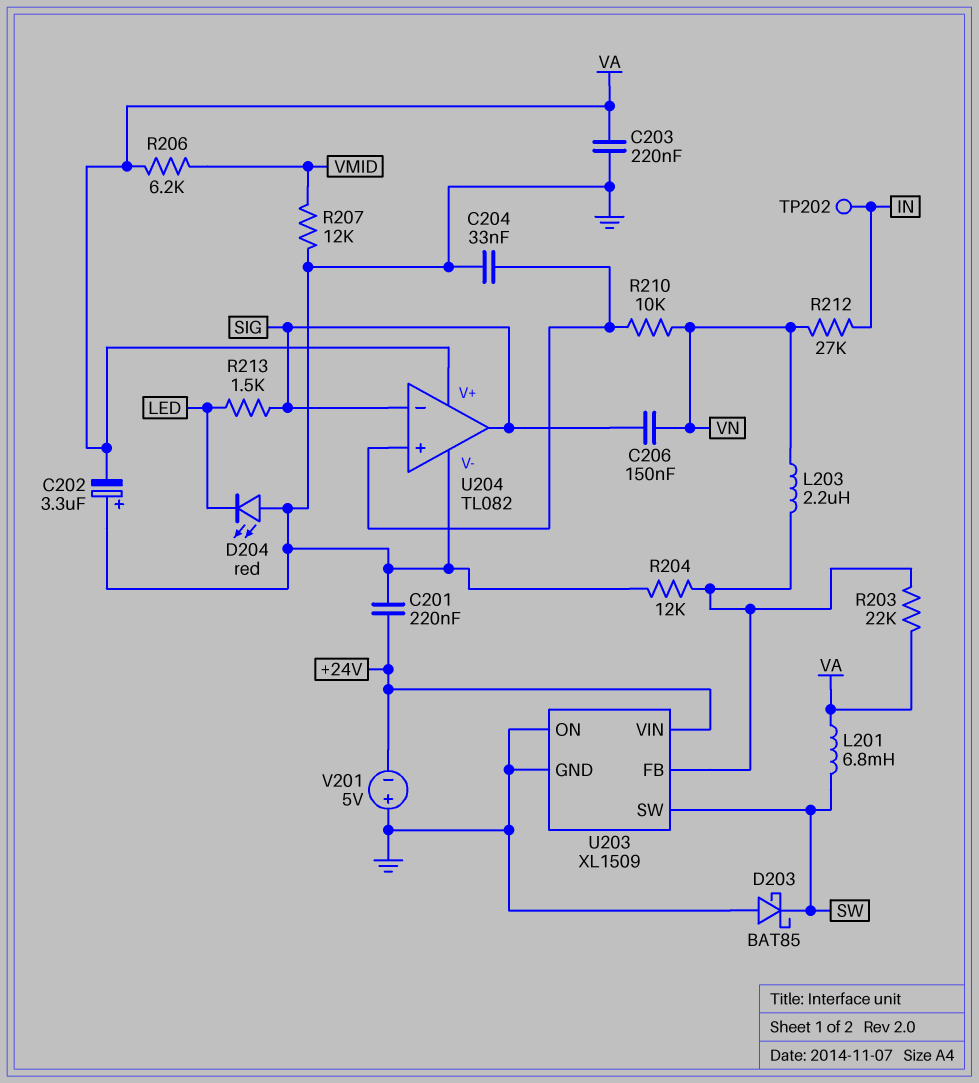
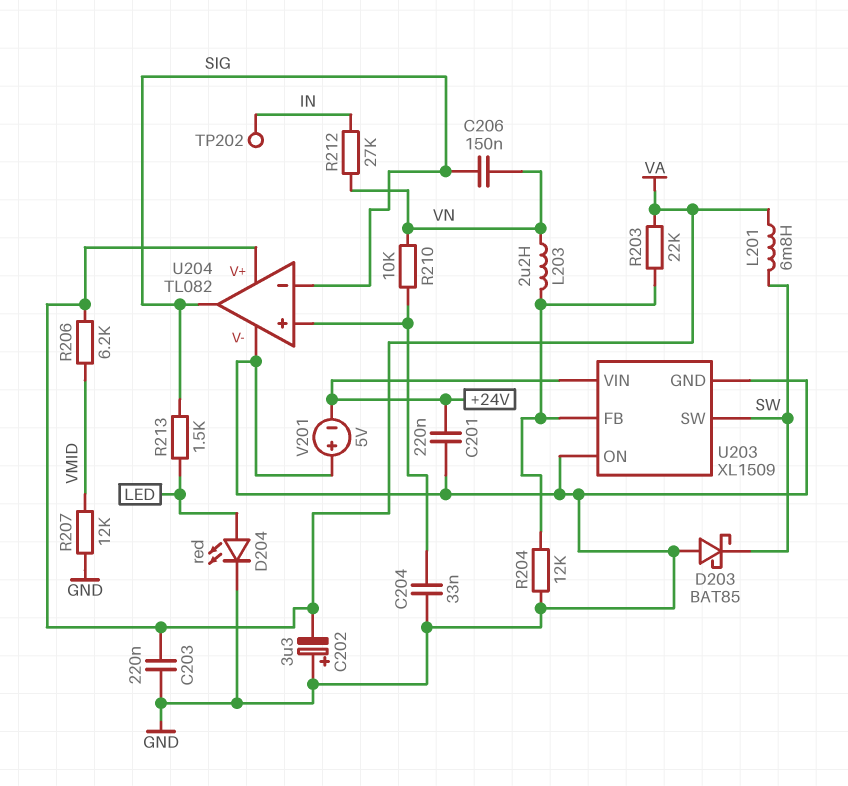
D204: LED red (A GND, K LED) -> LED red (A LED, K GND)

